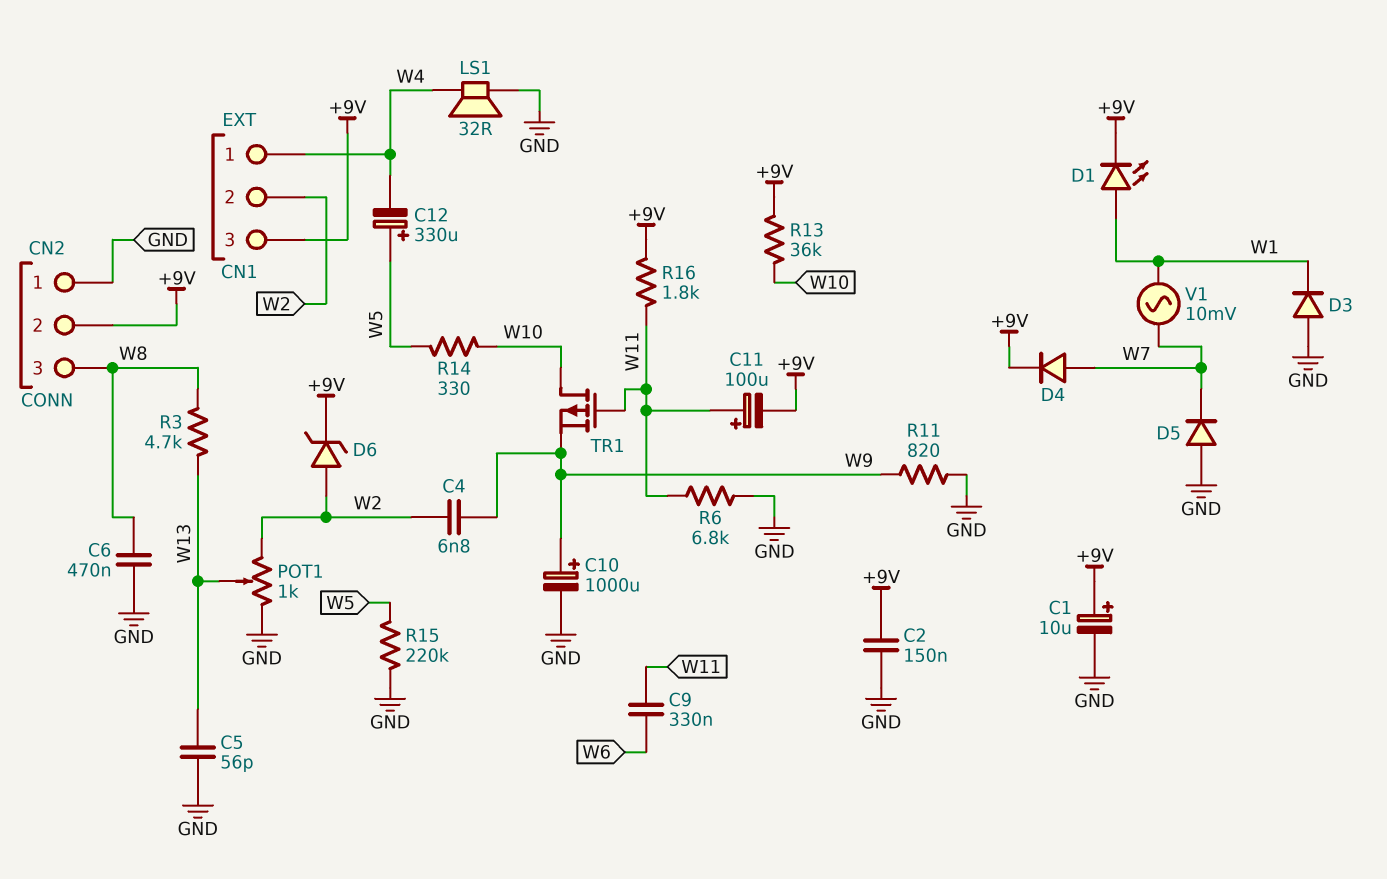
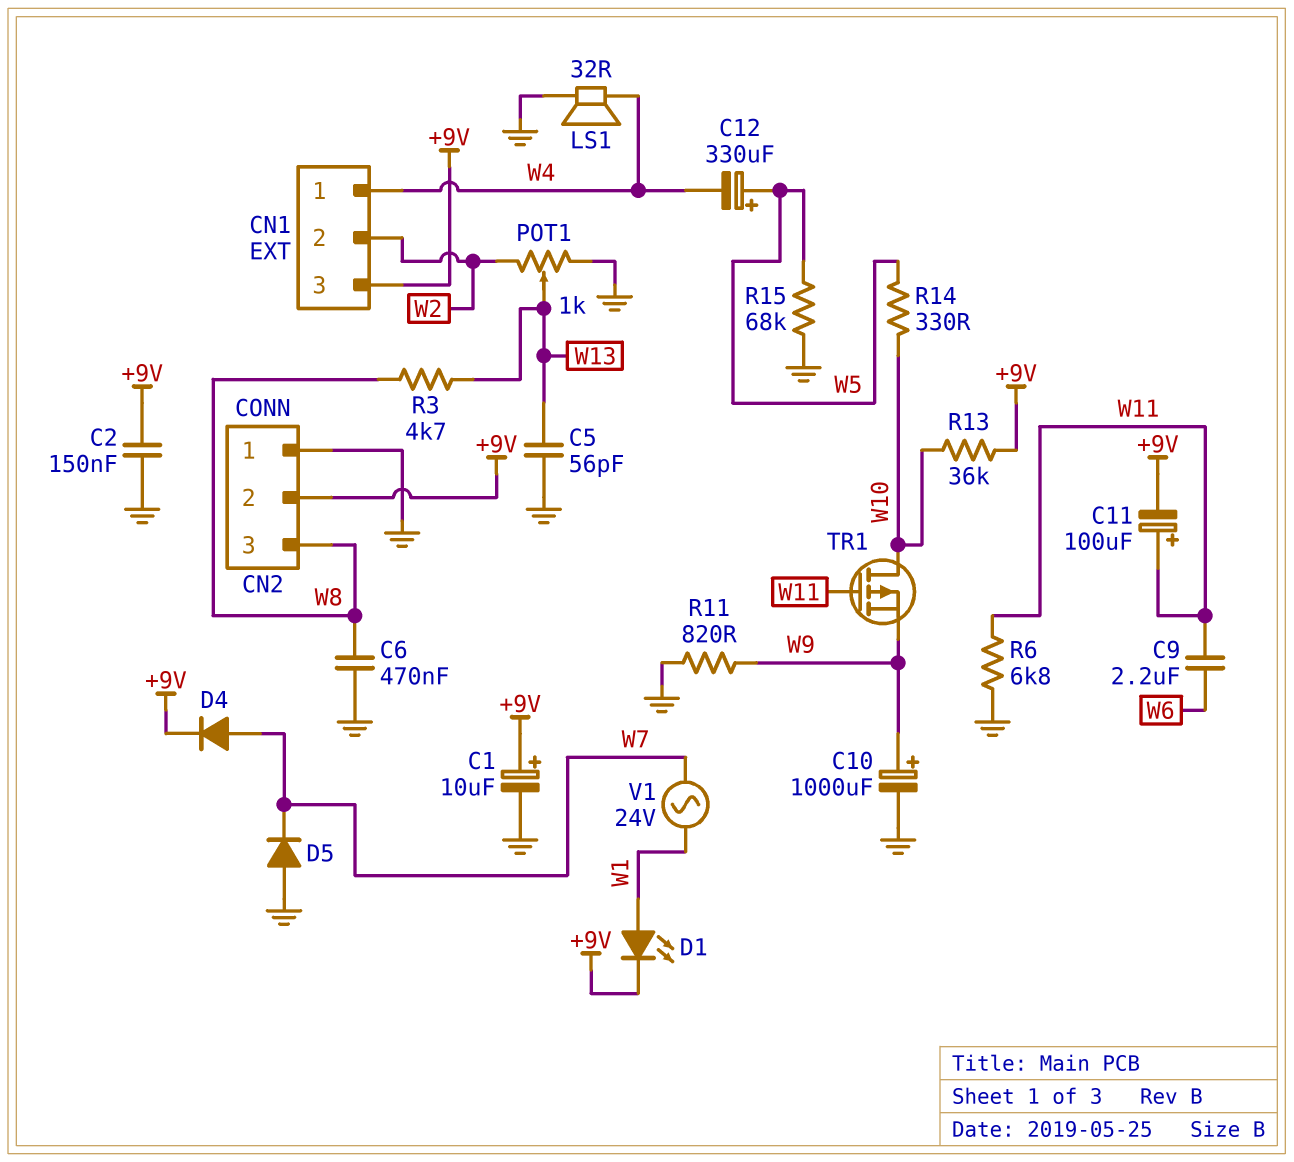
C4: 6.8nF (W2, W9) -> none
C9: 330nF (W6, W11) -> 2.2uF (W6, W11)
D3: diode (A GND, K W1) -> none
D6: zener (A W2, K +9V) -> none
R15: 220k (GND, W5) -> 68k (GND, W5)
R16: 1.8k (+9V, W11) -> none
V1: AC 10mV (W1, W7) -> AC 24V (W1, W7)

